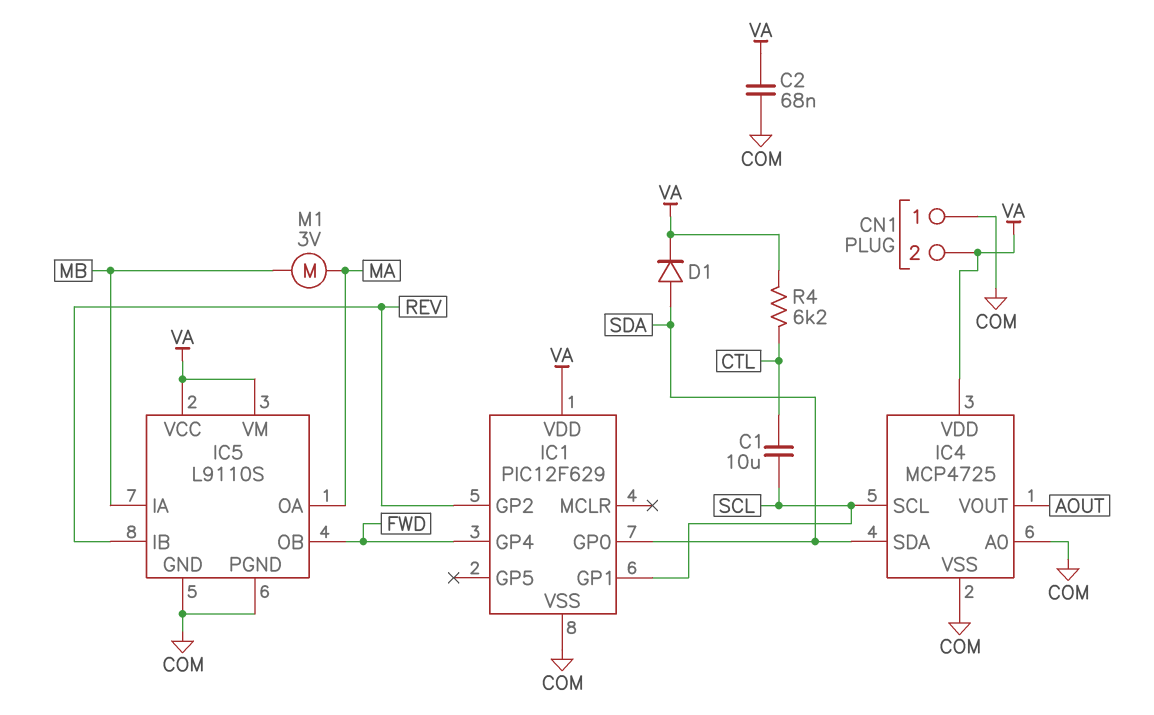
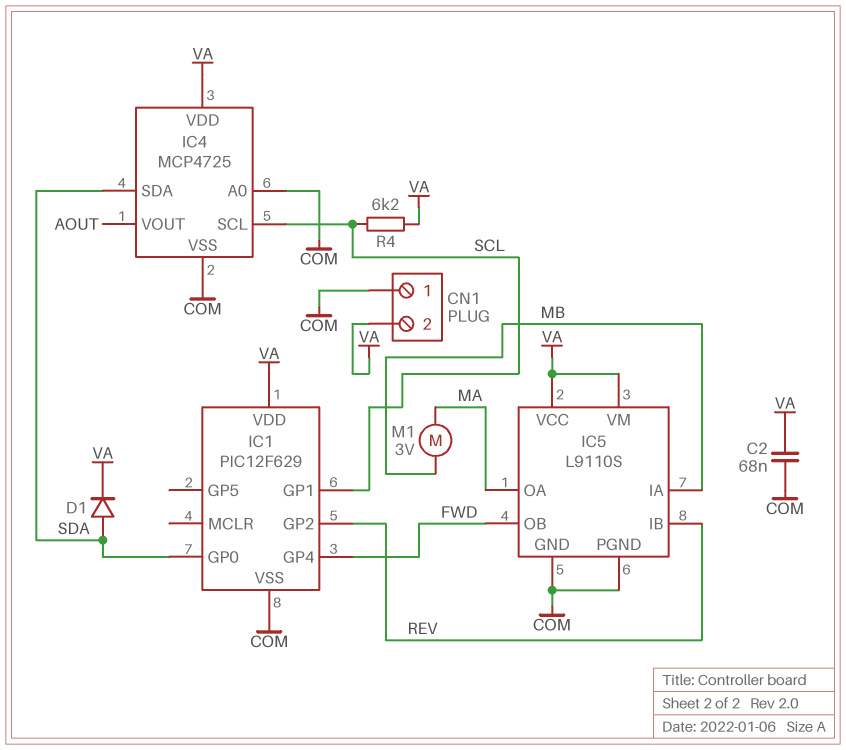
C1: 10uF (CTL, SCL) -> none
R4: 6.2k (CTL, VA) -> 6.2k (SCL, VA)

